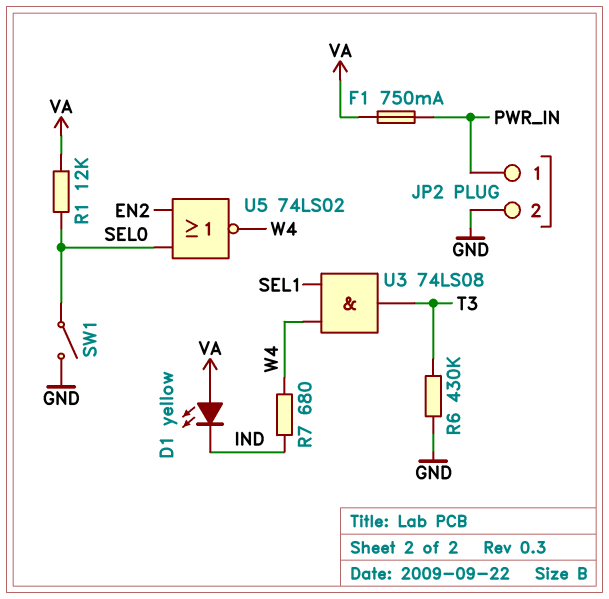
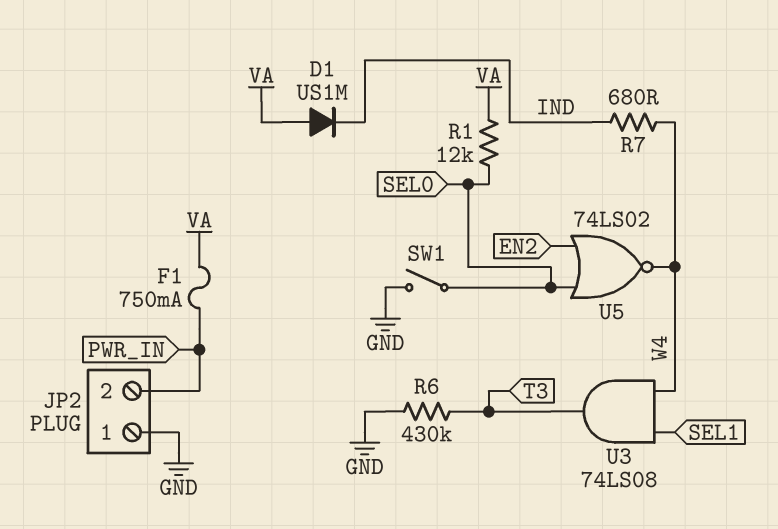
D1: LED yellow (A VA, K IND) -> diode US1M (A VA, K IND)
JP2 pin 1: PWR_IN -> GND
JP2 pin 2: GND -> PWR_IN

